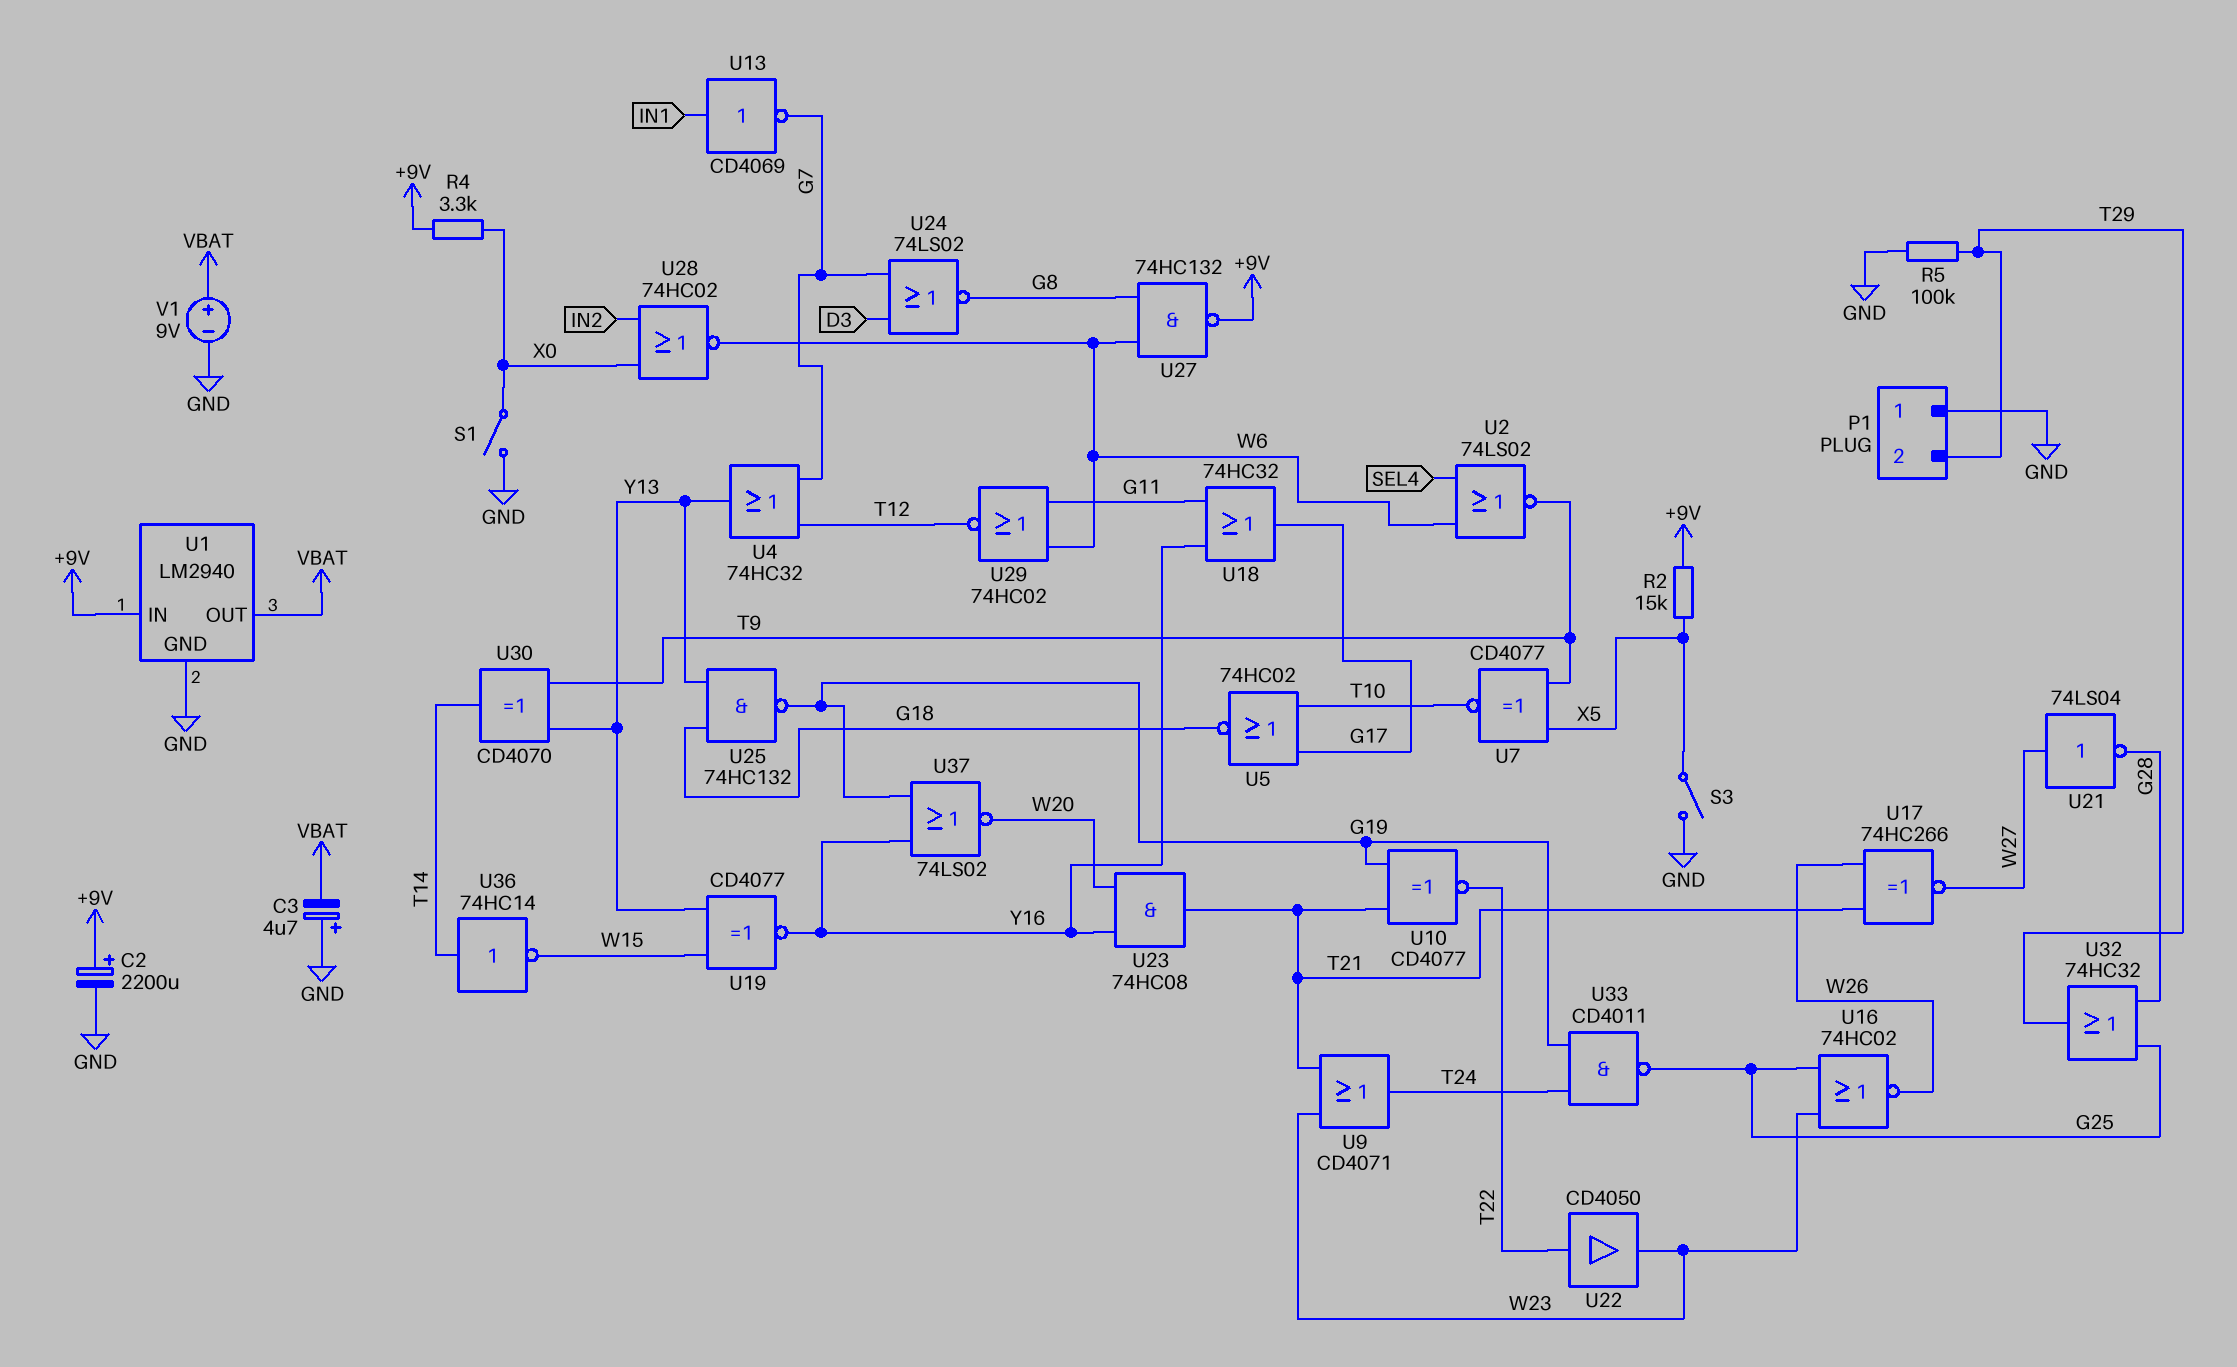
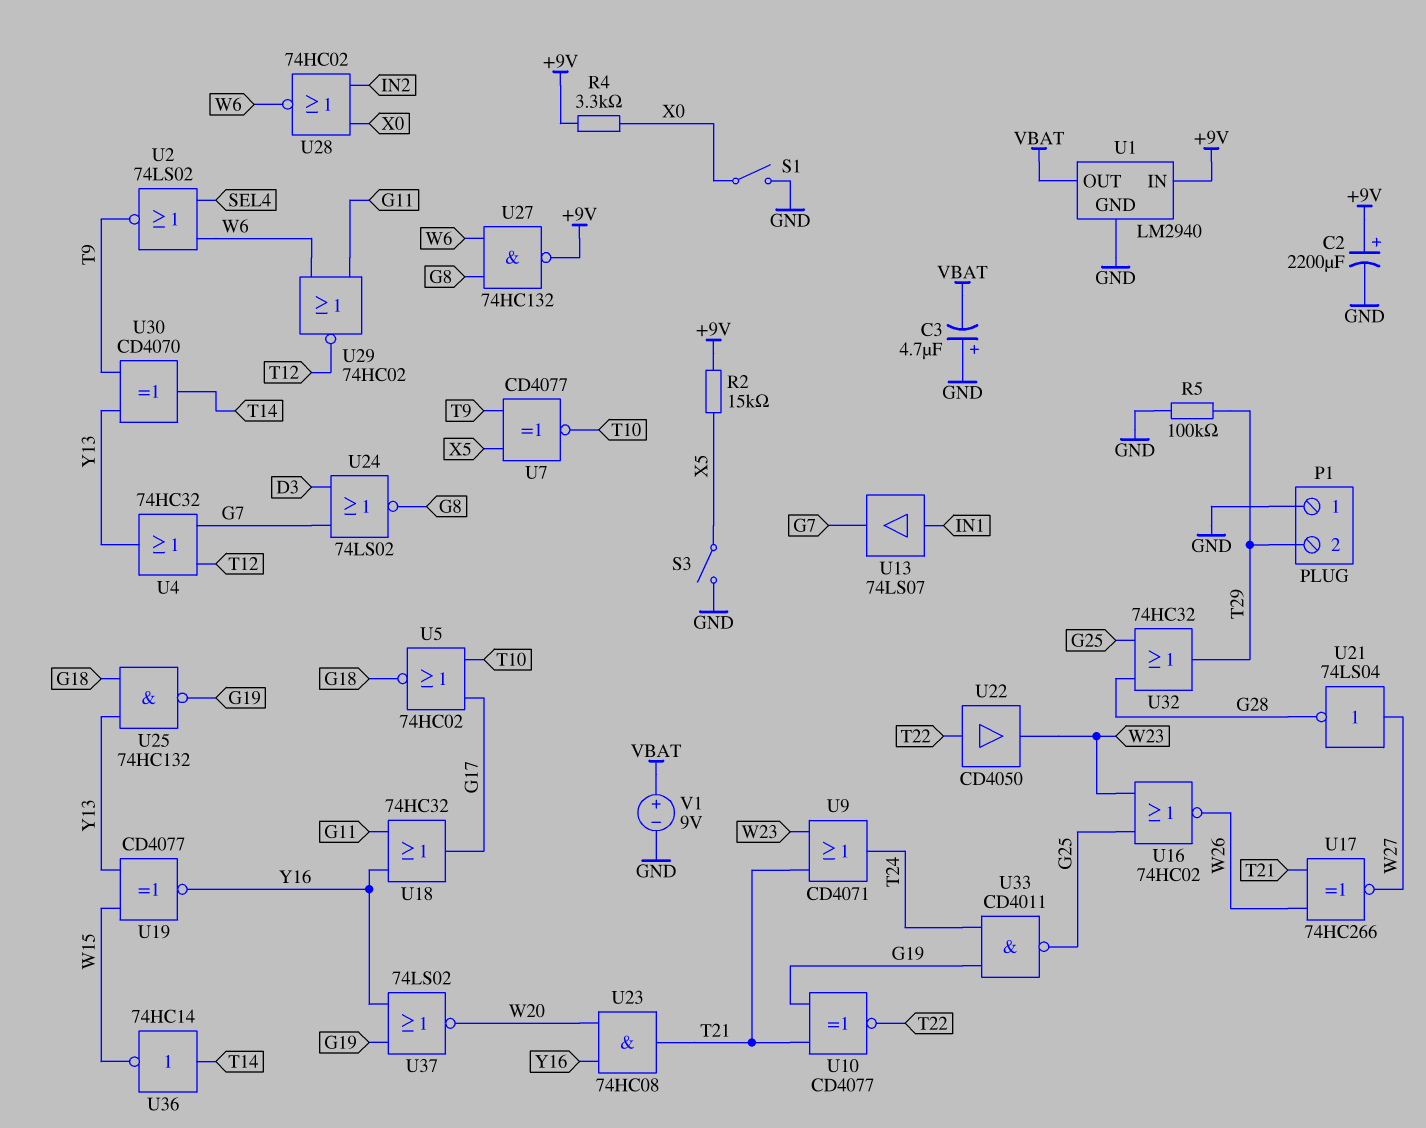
U13: NOT CD4069 (in IN1, out G7) -> buffer 74LS07 (in IN1, out G7)

